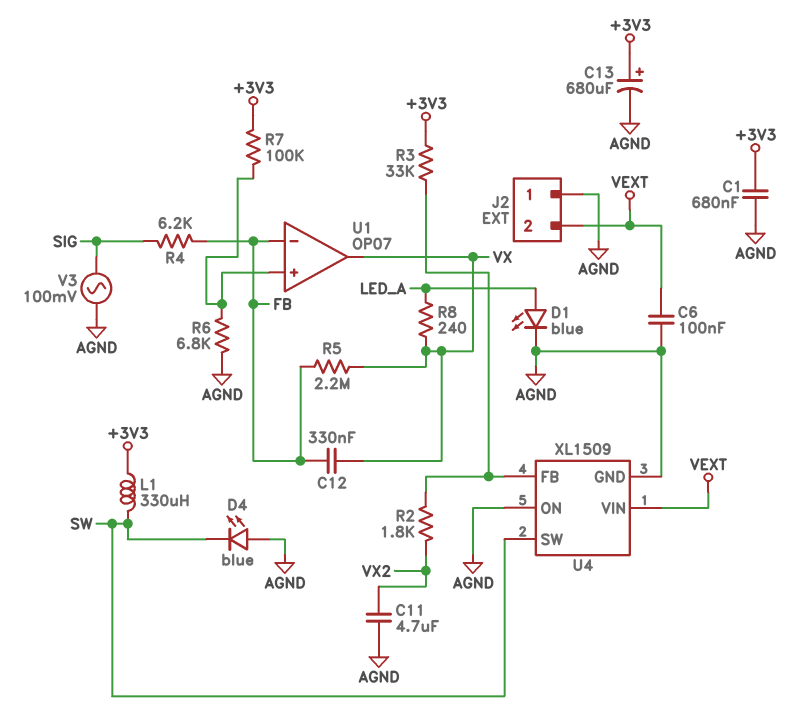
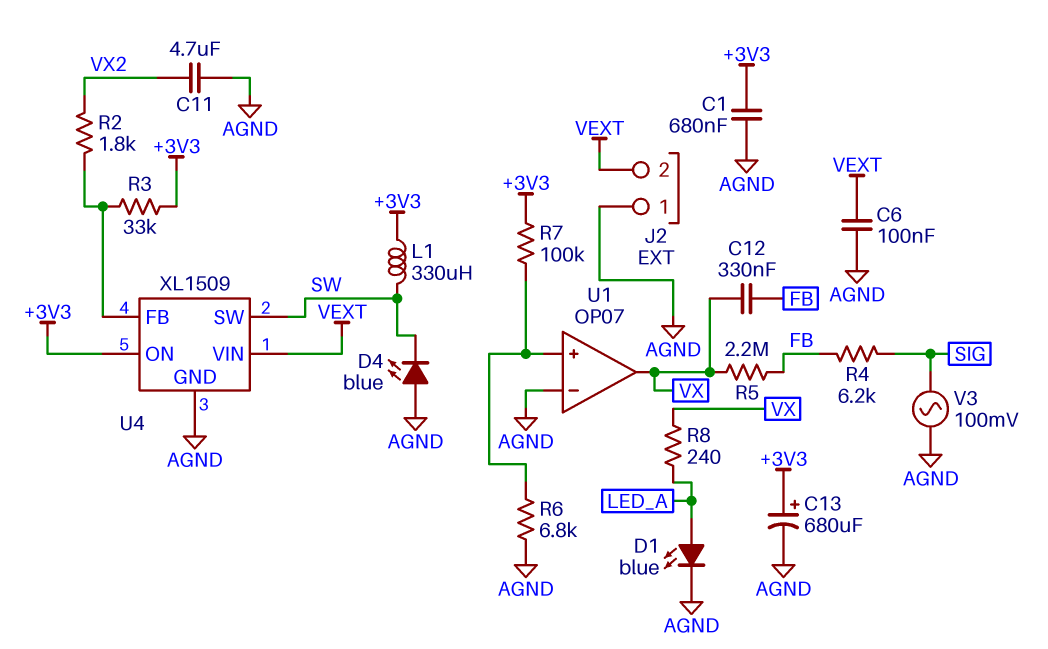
U1 pin in-: FB -> AGND
U4 pin ON: AGND -> +3V3

